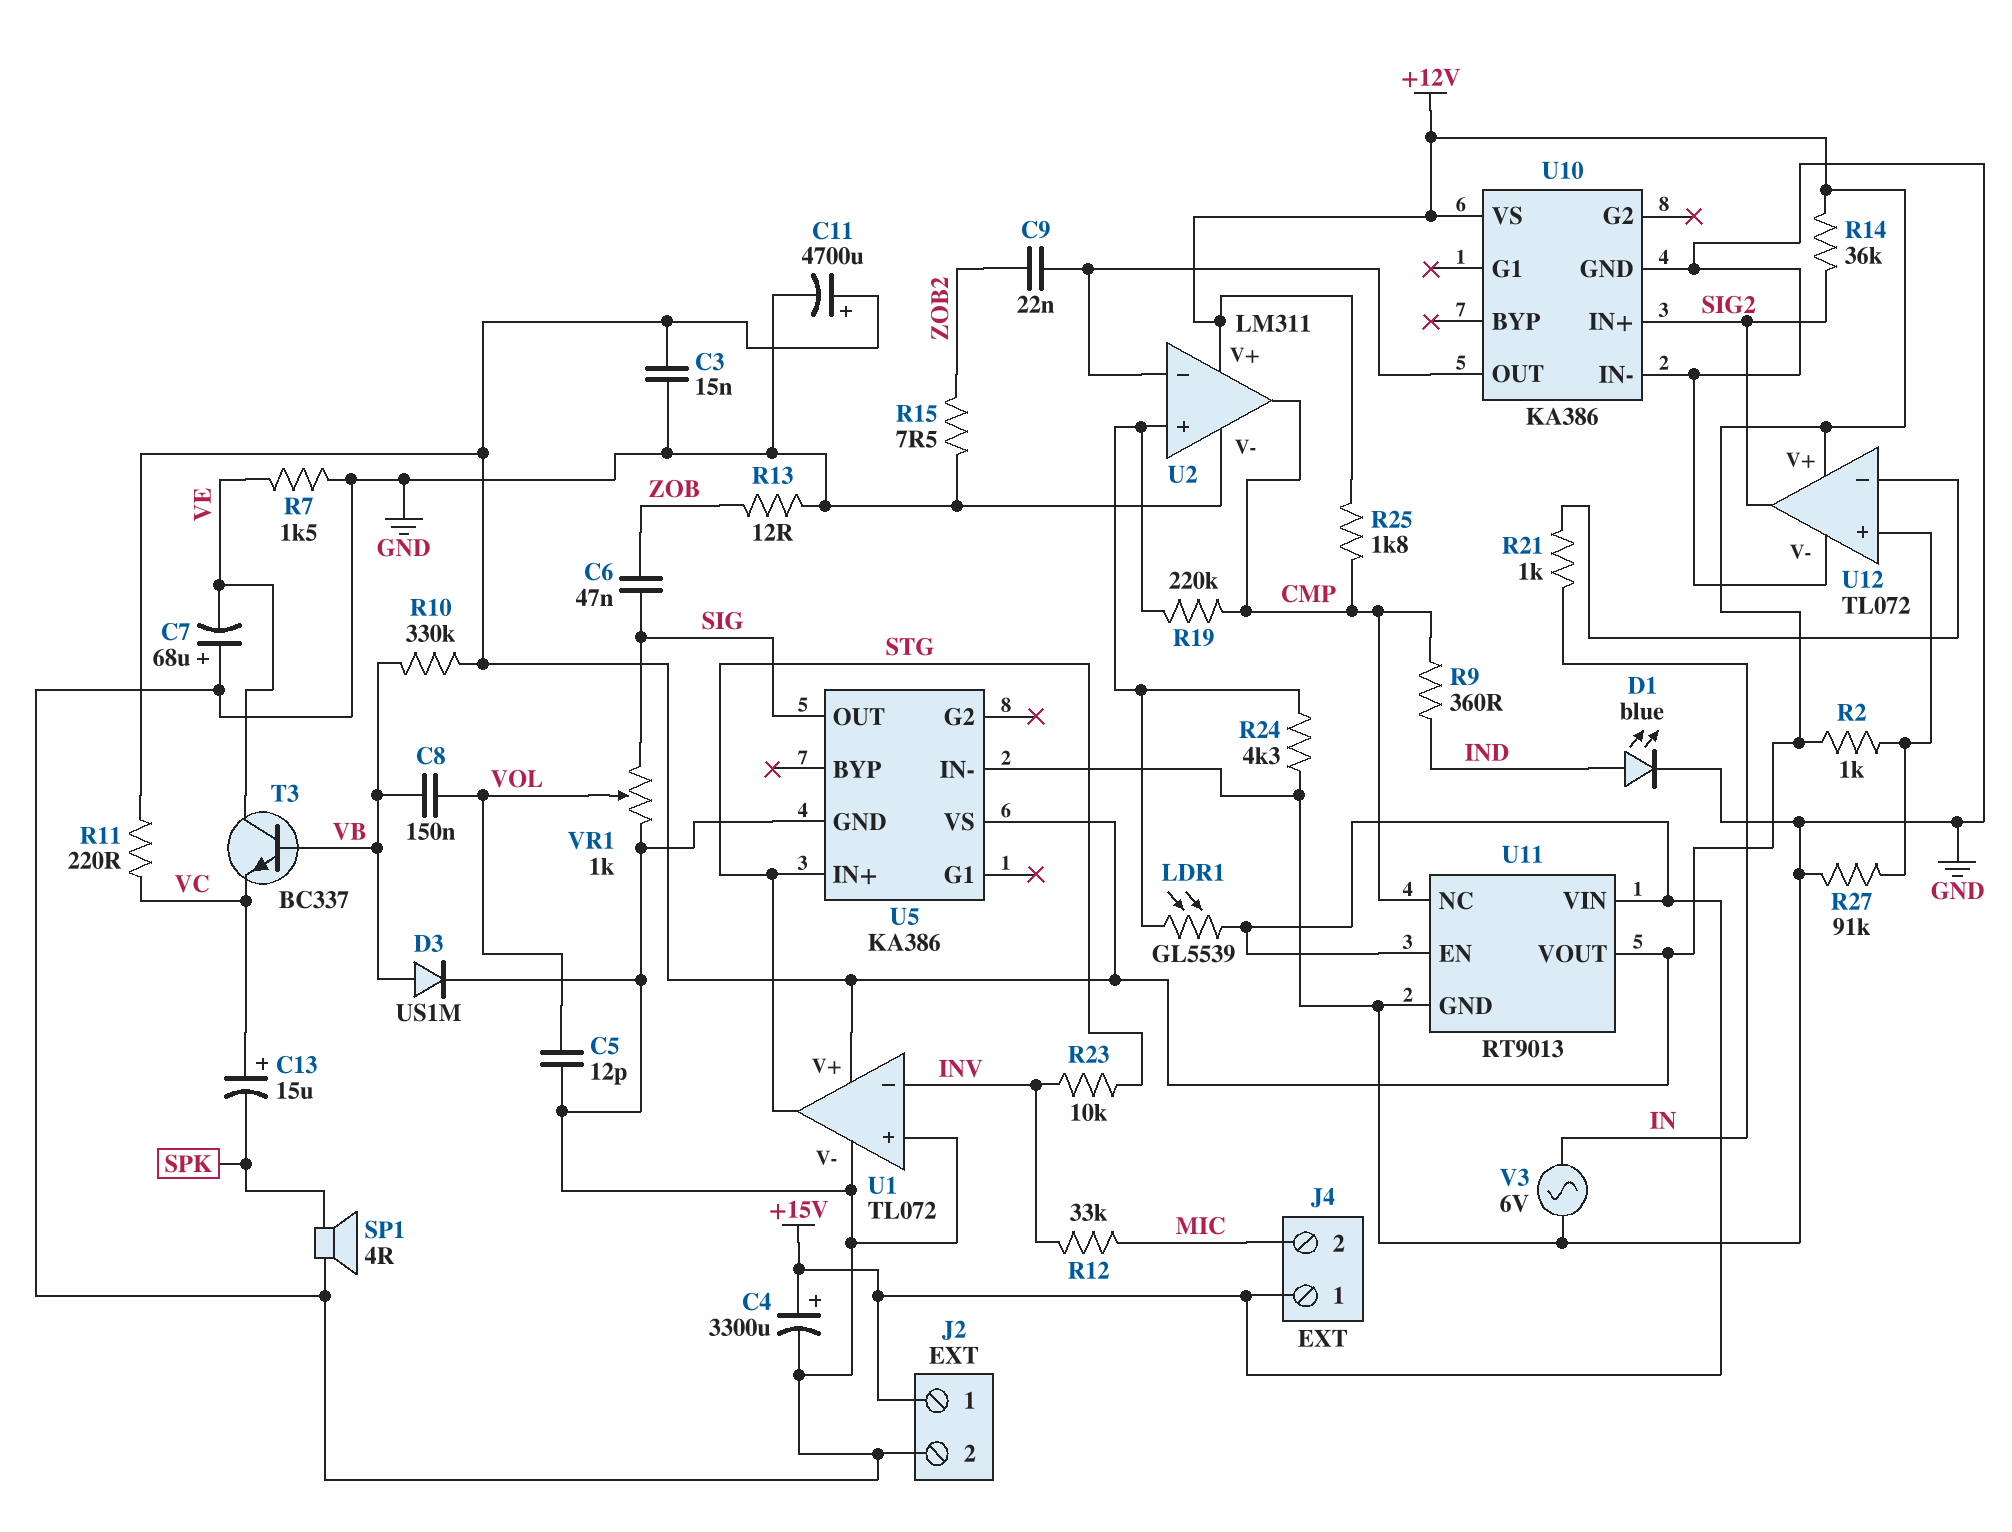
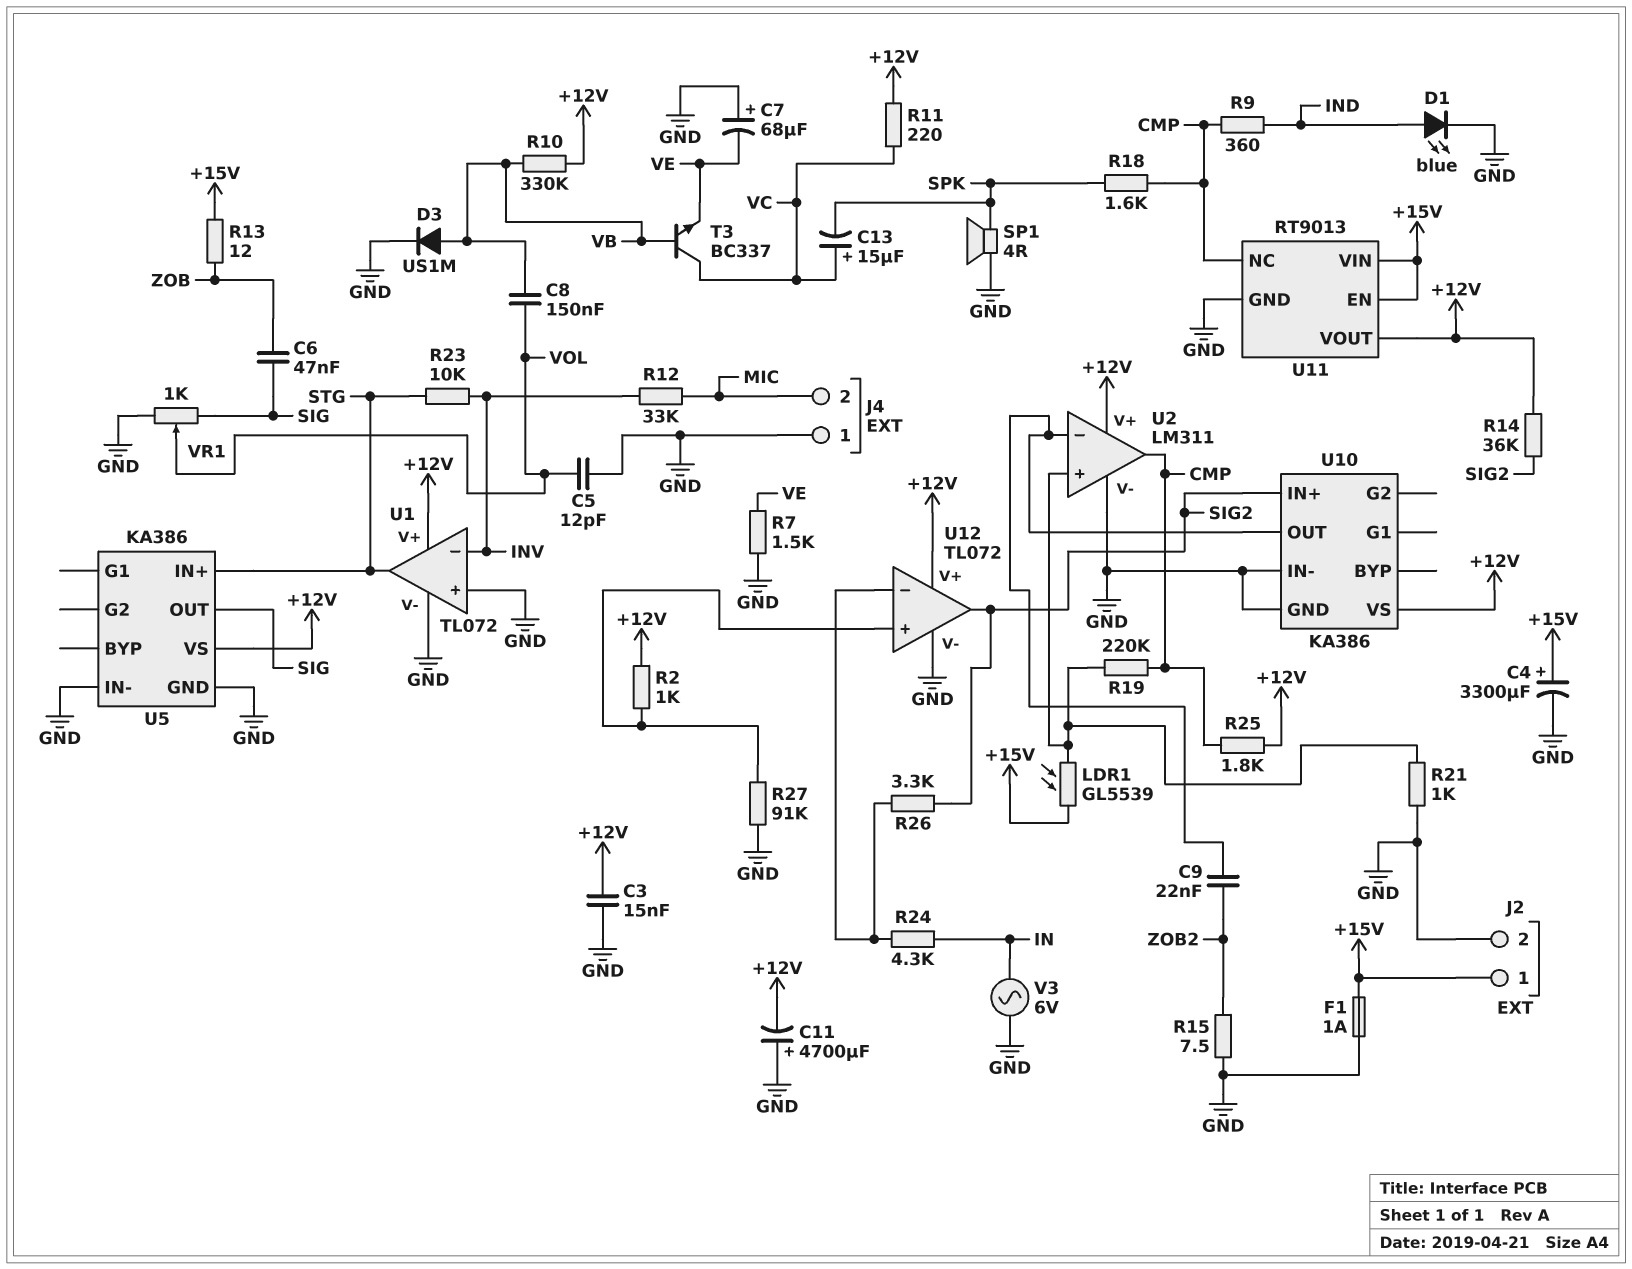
C11: 4700uF (plus +12V, minus GND) -> 4700uF (plus GND, minus +12V)
F1: none -> 1A (+15V, GND)
J4 pin 1: +15V -> GND
R13: 12 (GND, ZOB) -> 12 (+15V, ZOB)
R18: none -> 1.6k (CMP, SPK)
R21: 1k (IN, U12/in-) -> 1k (GND, U2/in+)
R24: 4.3k (GND, U2/in+) -> 4.3k (IN, U12/in-)
R26: none -> 3.3k (SIG2, U12/in-)
T3: NPN BC337 (B VB, C VE, E VC) -> NPN BC337 (B VB, C VC, E VE)

